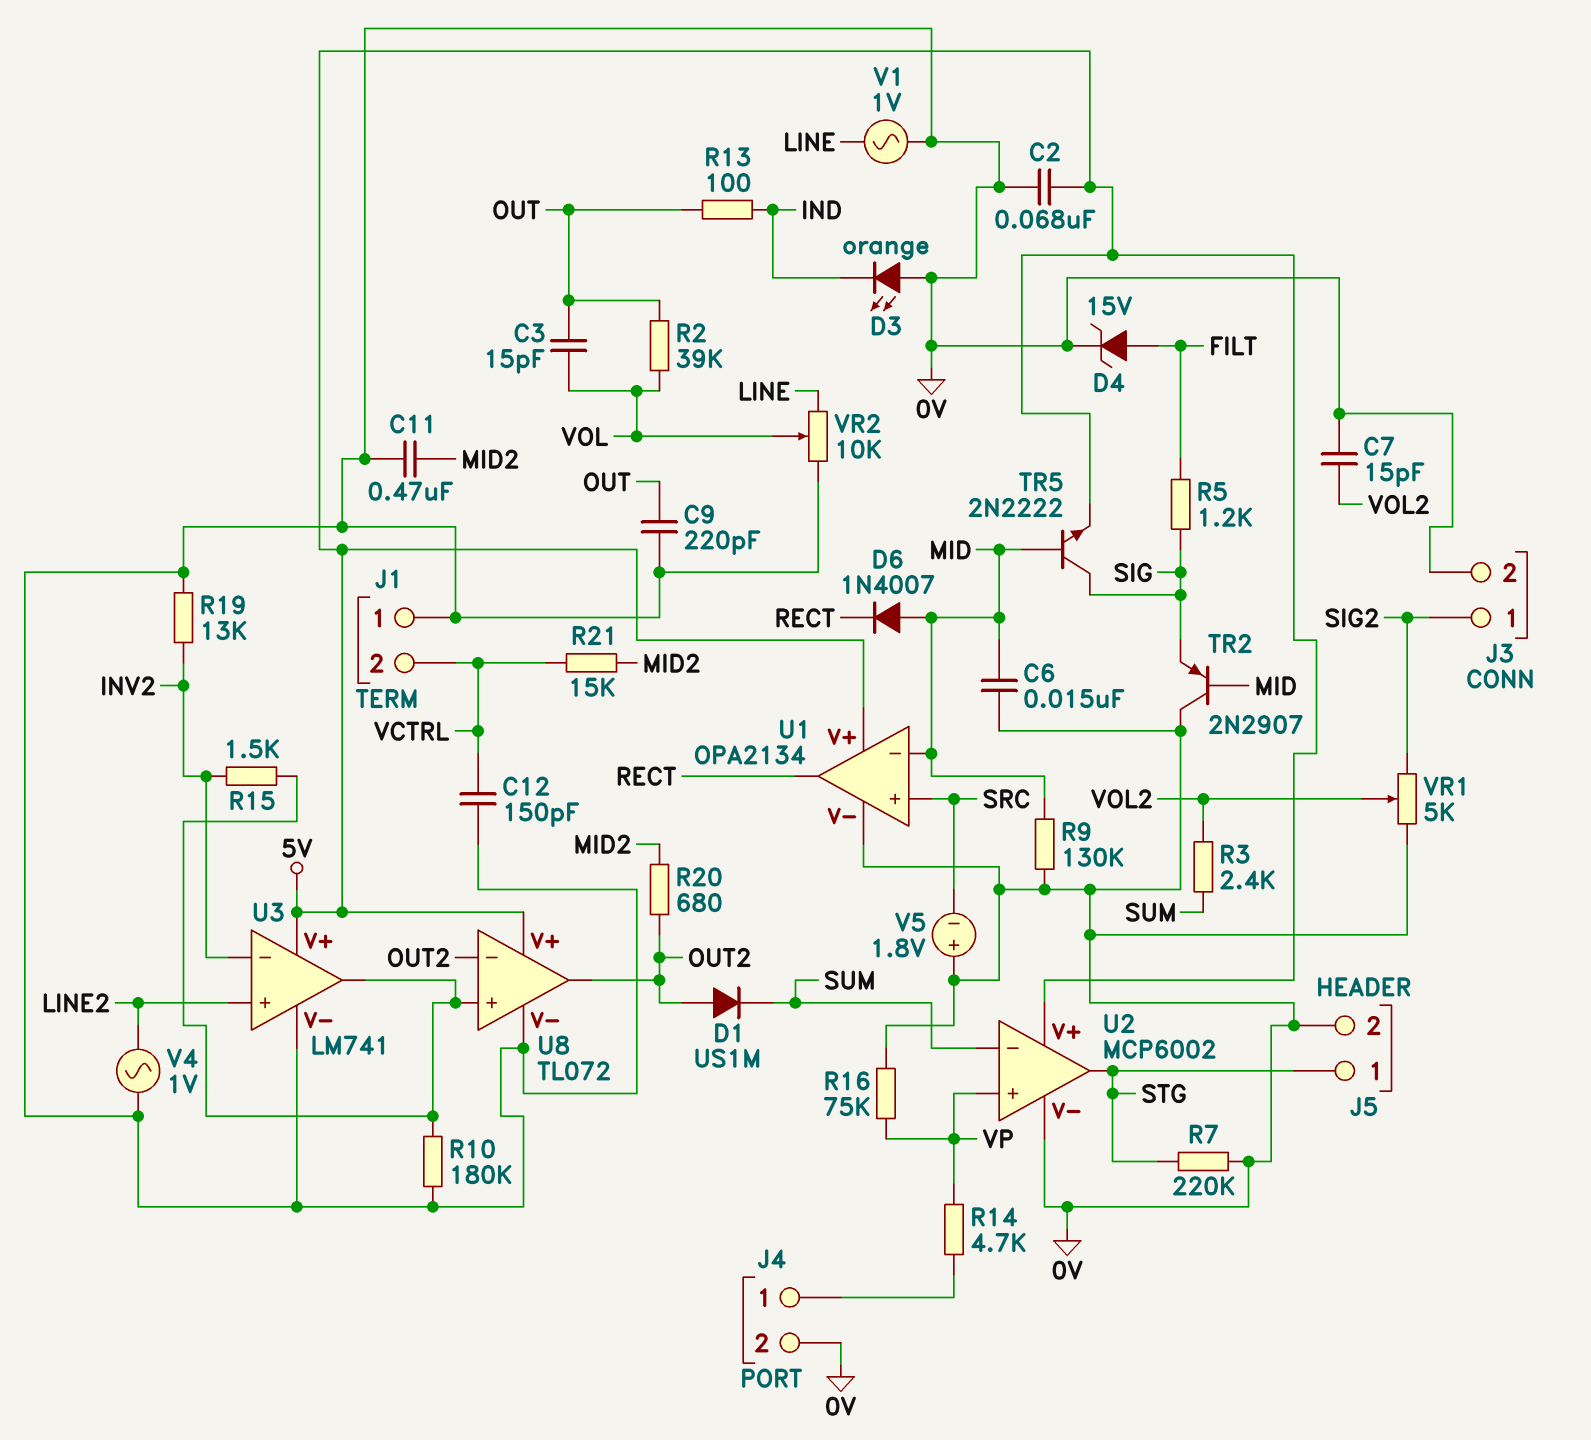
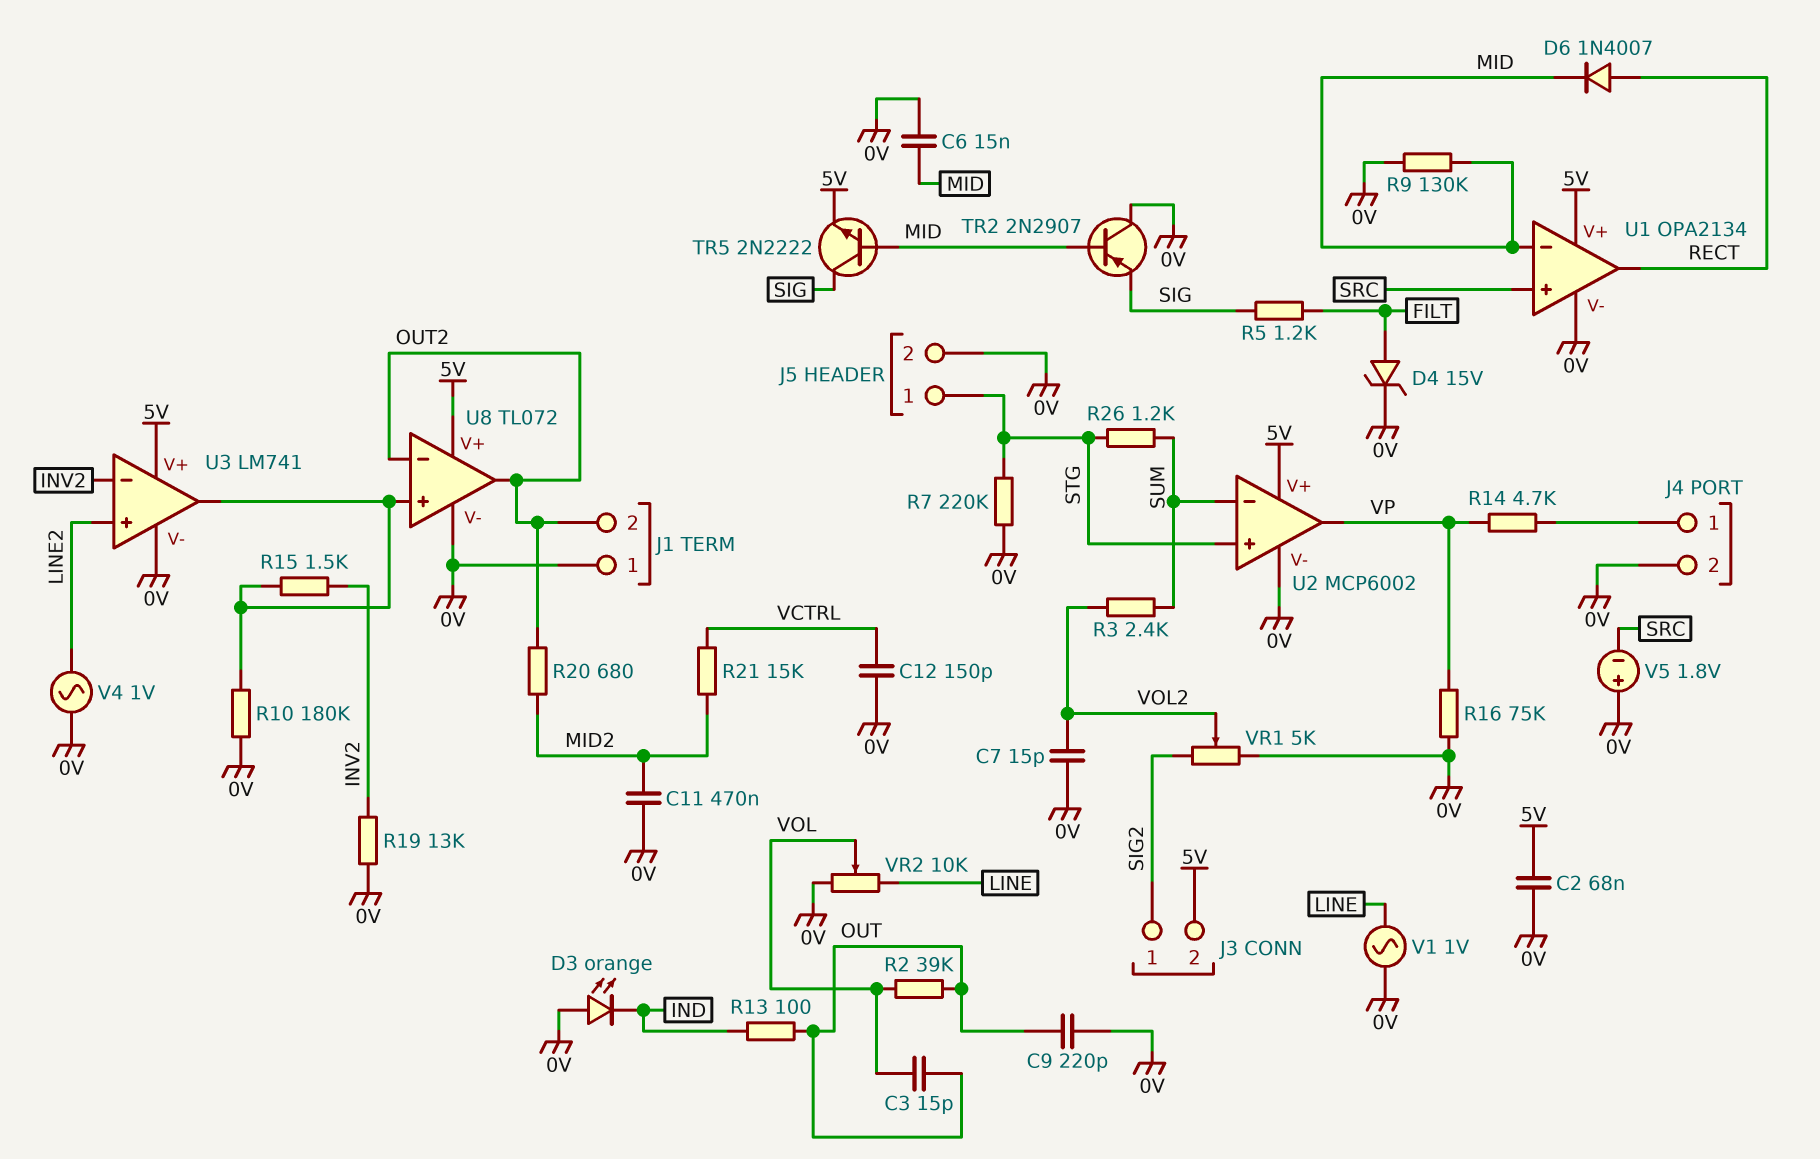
D1: diode US1M (A OUT2, K SUM) -> none
D6: diode 1N4007 (A MID, K RECT) -> diode 1N4007 (A RECT, K MID)
J1 pin 2: VCTRL -> OUT2
J3 pin 2: 0V -> 5V
R26: none -> 1.2k (STG, SUM)
U2 pin in+: VP -> STG
U2 pin out: STG -> VP

